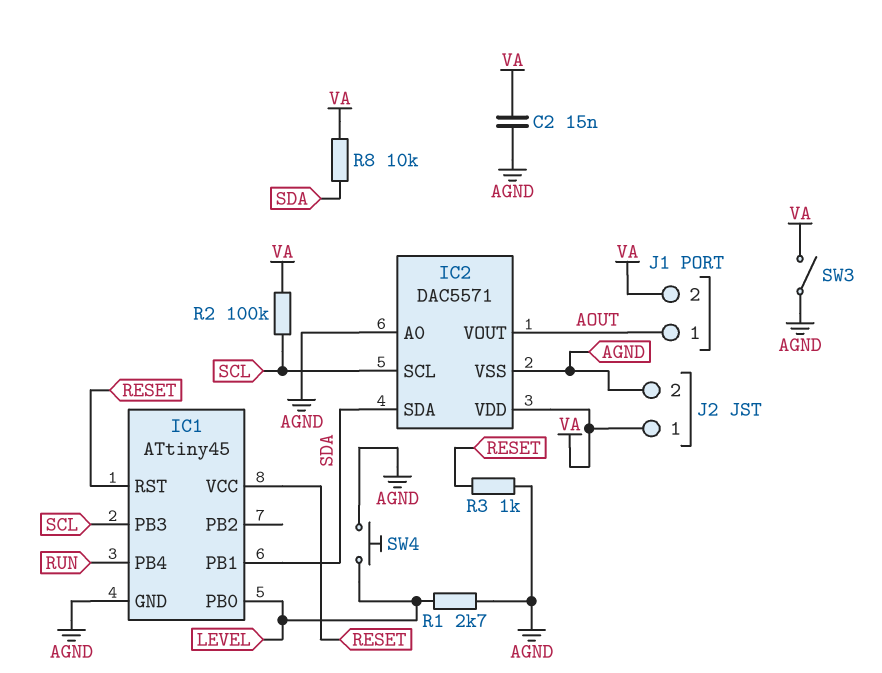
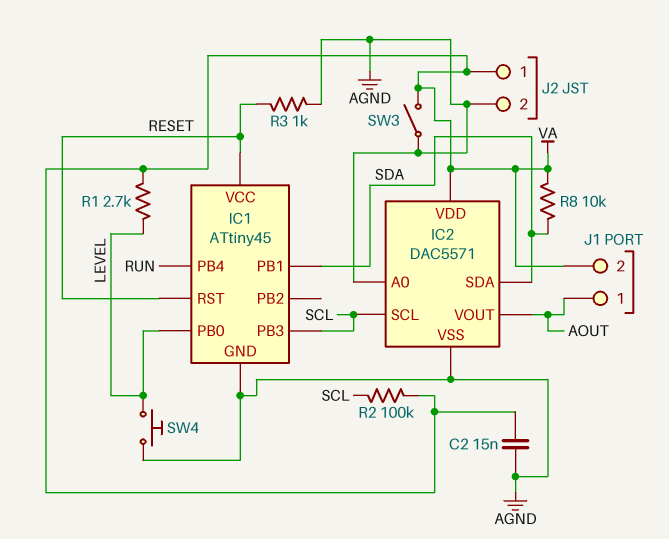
R1: 2.7k (AGND, LEVEL) -> 2.7k (LEVEL, VA)

